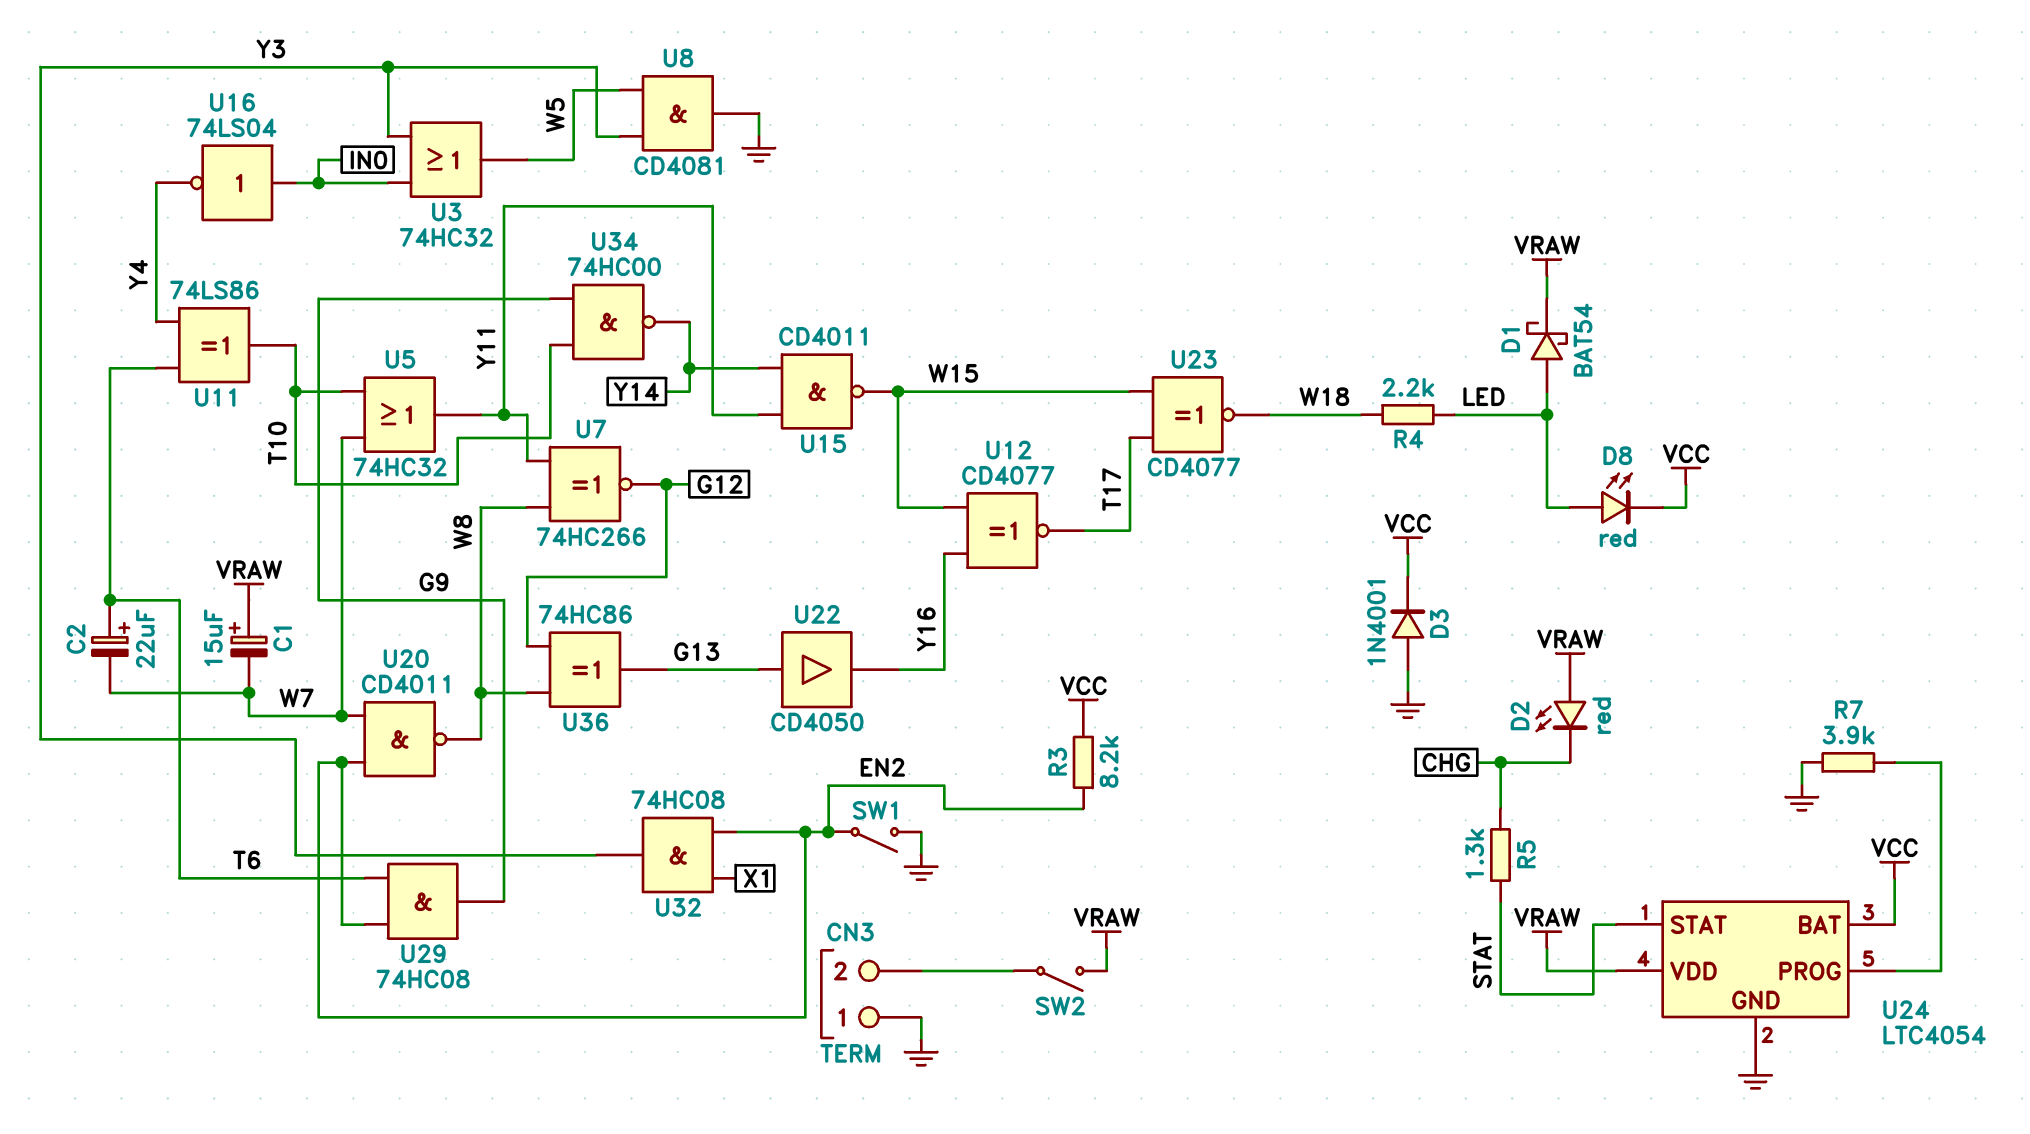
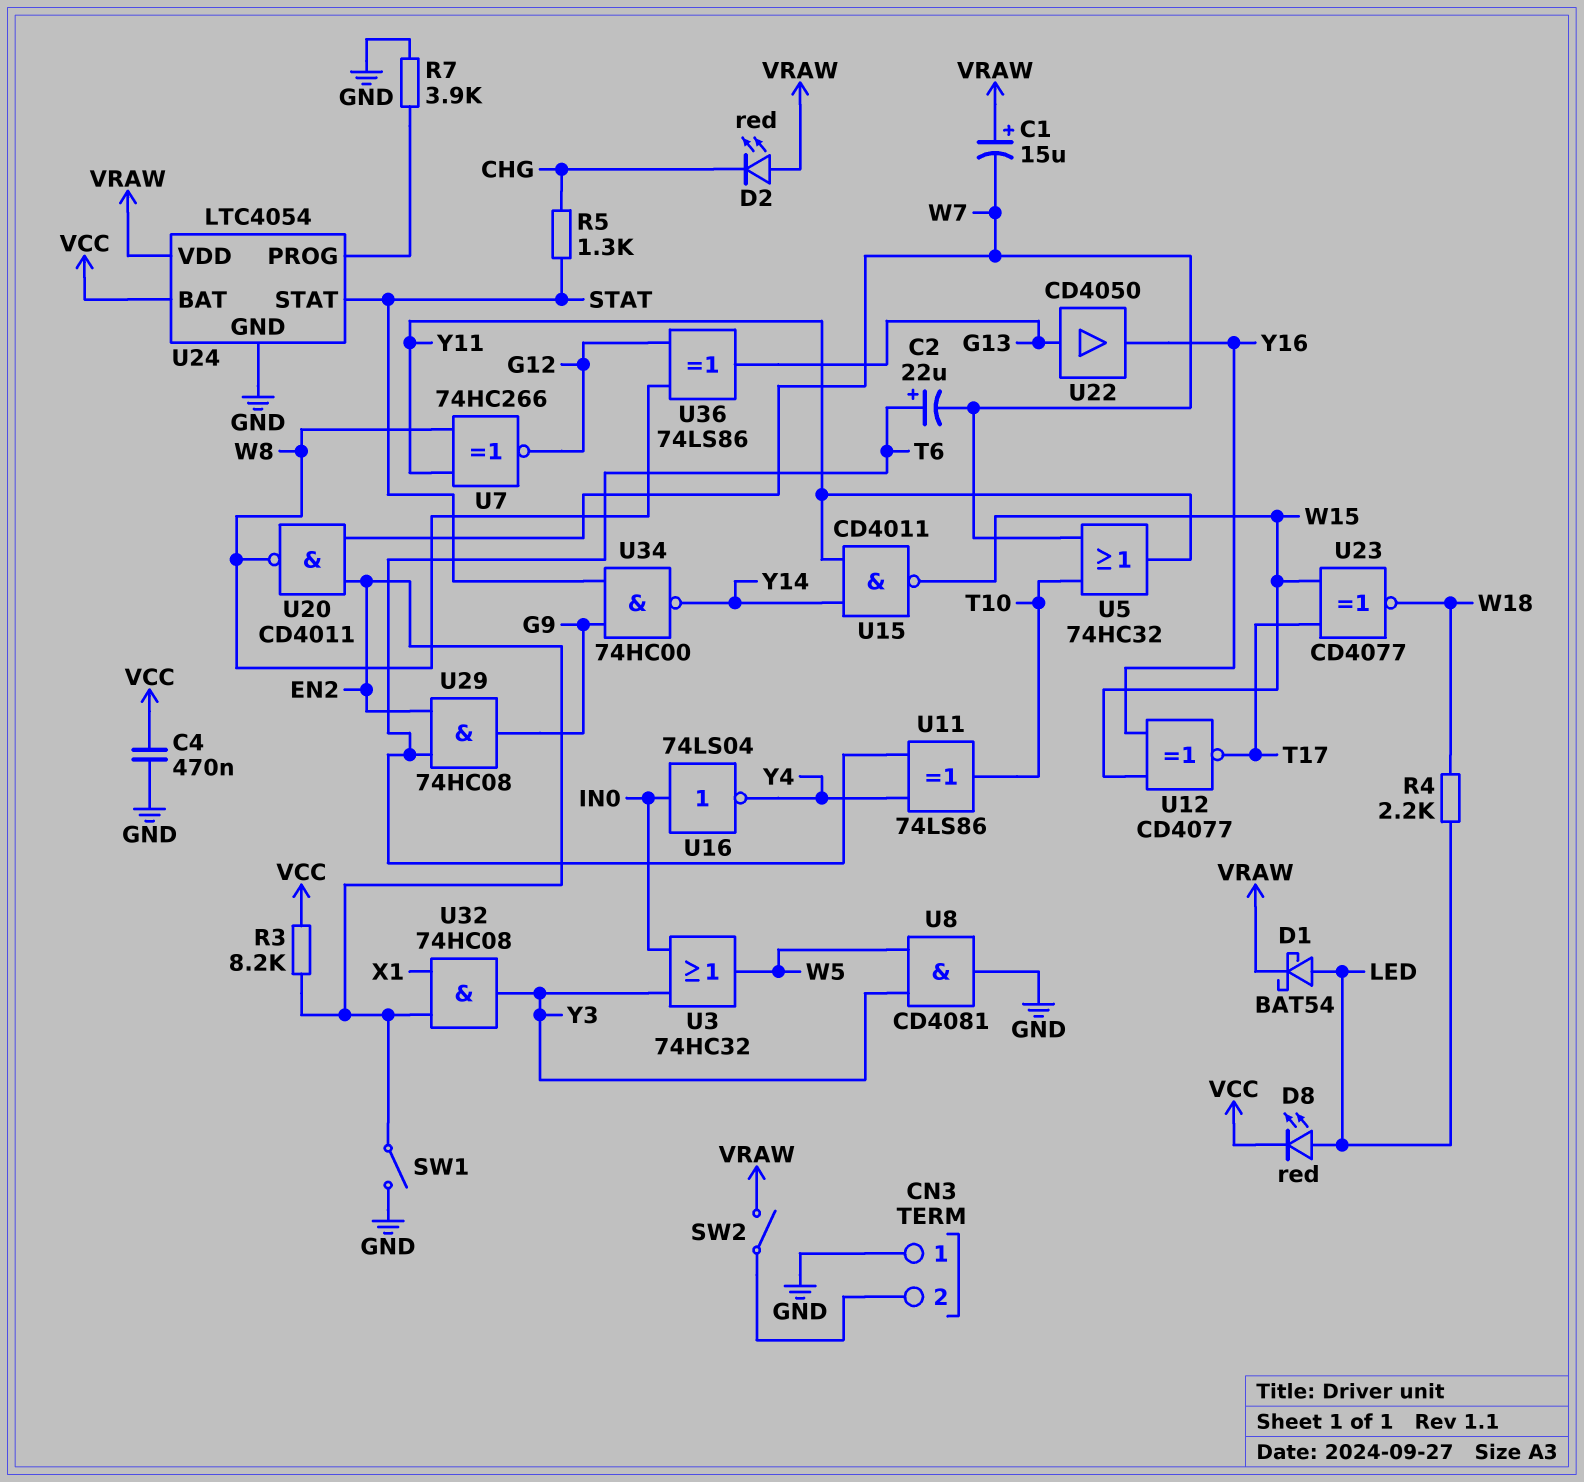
C4: none -> 470nF (GND, VCC)
D3: diode 1N4001 (A GND, K VCC) -> none
U34: NAND 74HC00 (in G9, in T10, out Y14) -> NAND 74HC00 (in G9, in STAT, out Y14)
U36: XOR 74HC86 (in G12, in W8, out G13) -> XOR 74LS86 (in G12, in W8, out G13)

